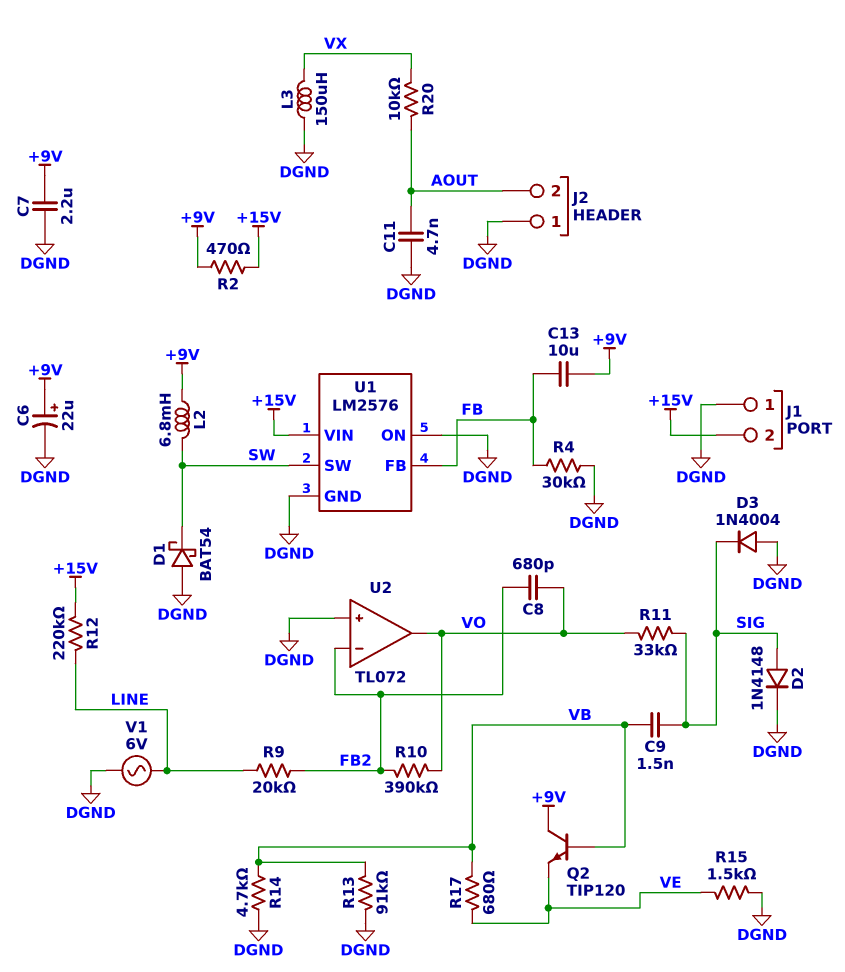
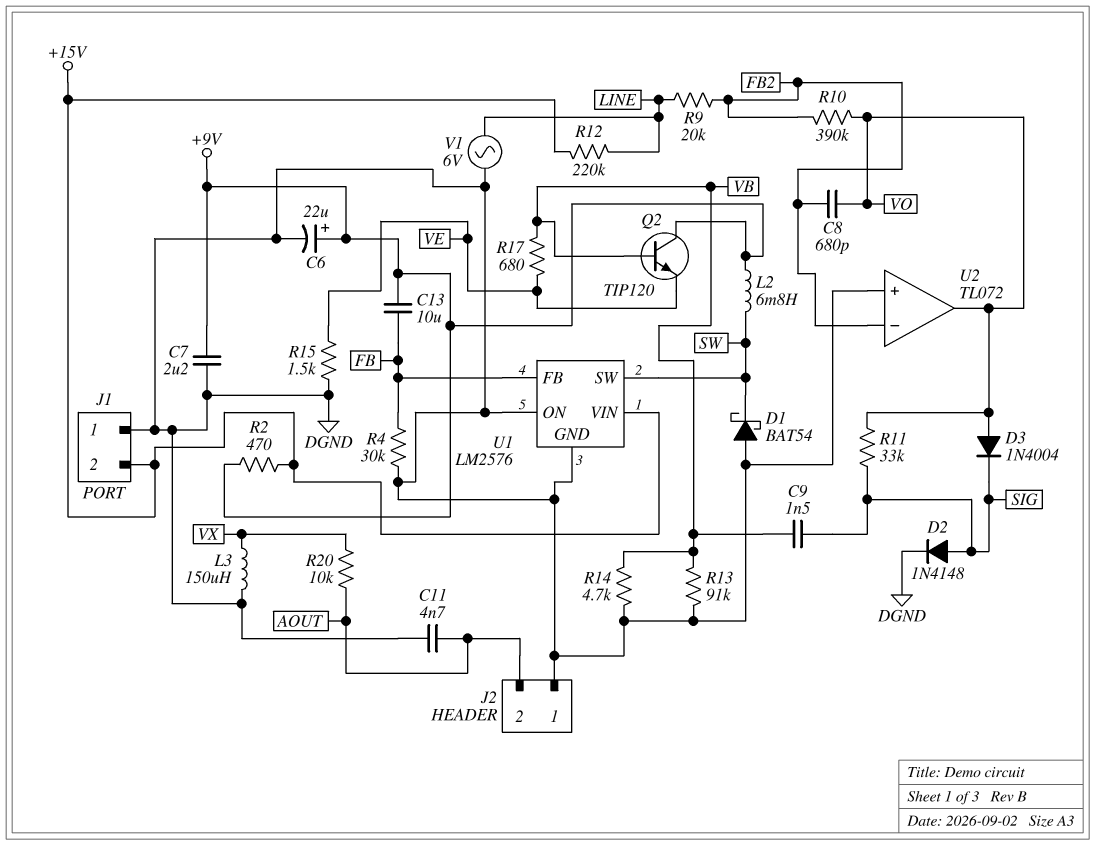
D3: diode 1N4004 (A DGND, K SIG) -> diode 1N4004 (A VO, K SIG)

